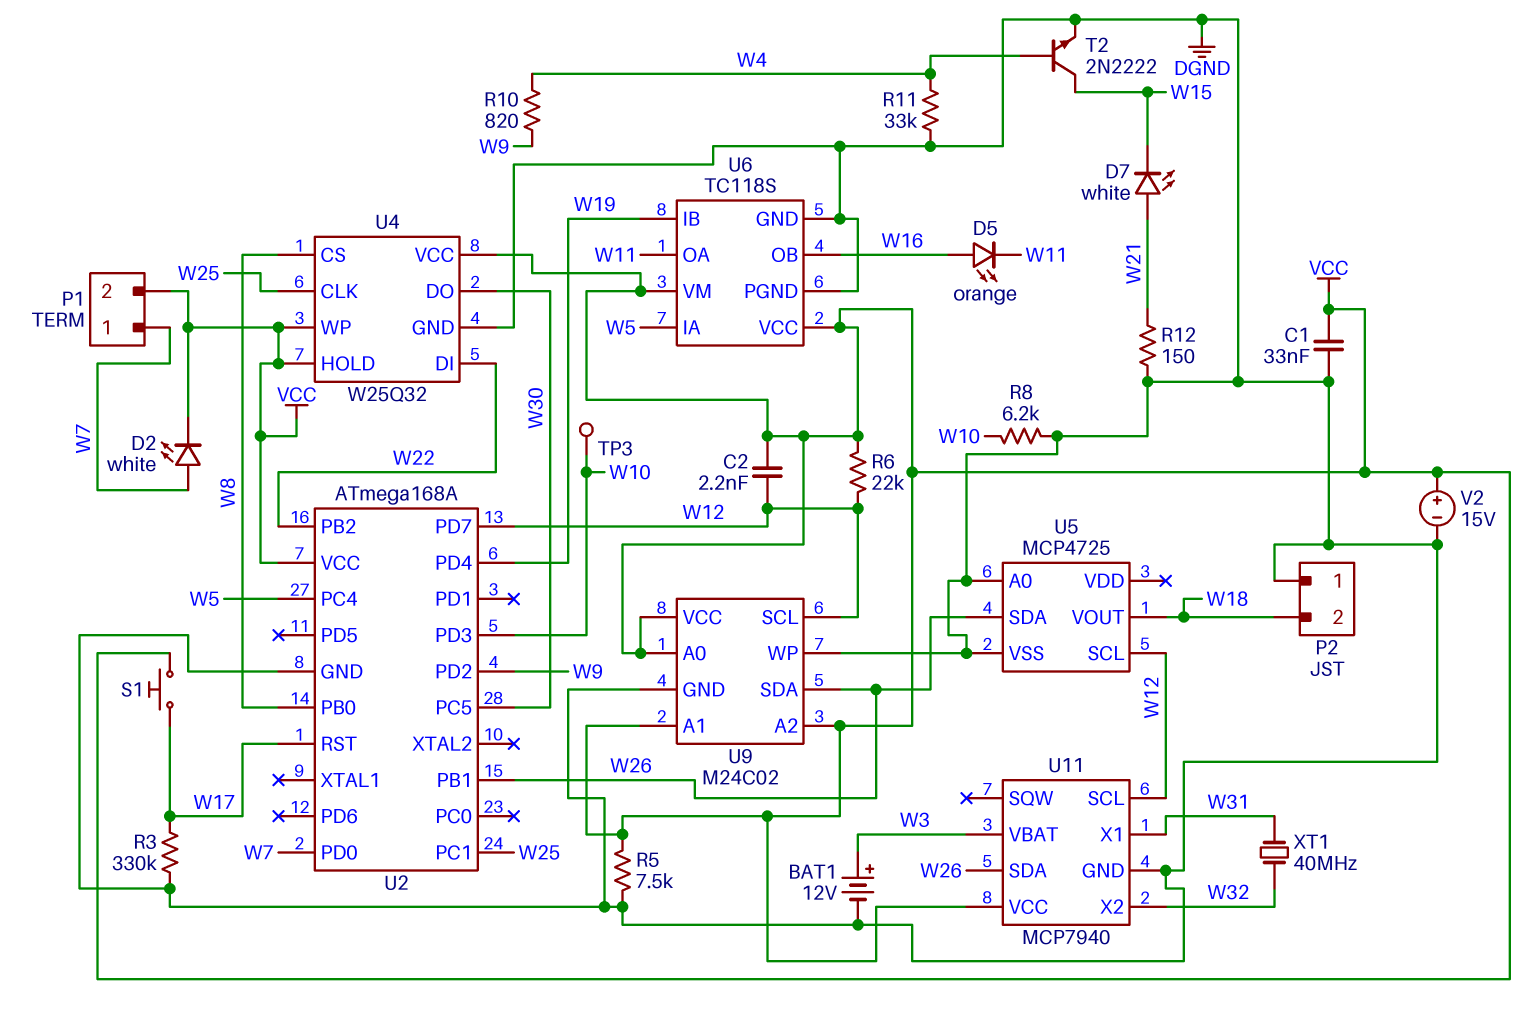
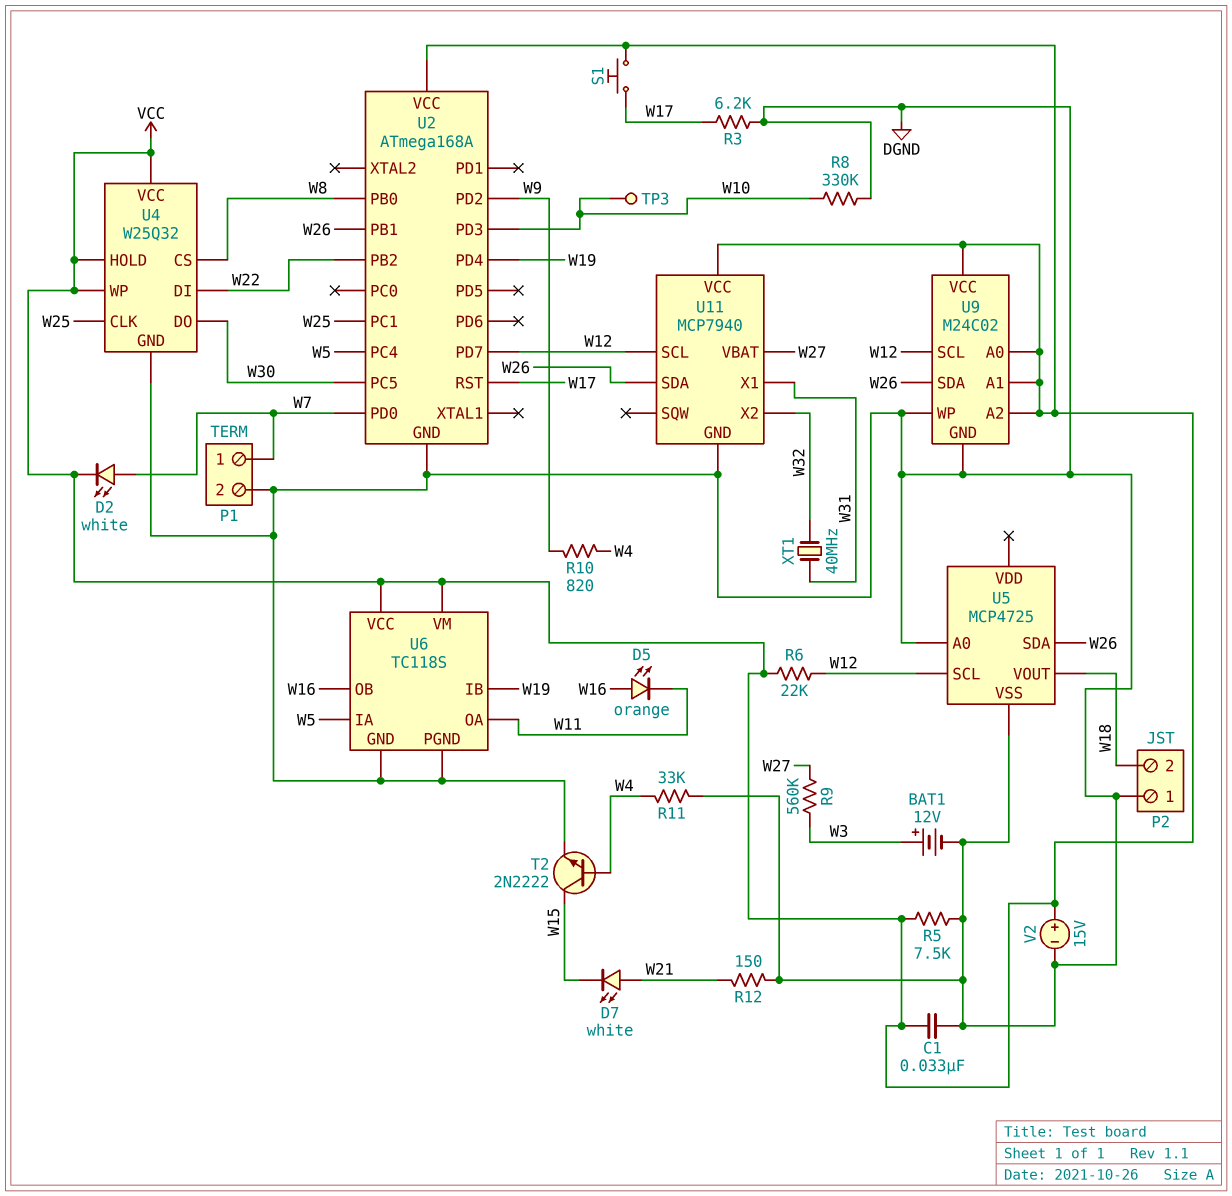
C2: 2.2nF (VCC, W12) -> none
P1 pin 2: VCC -> DGND
R3: 330k (DGND, W17) -> 6.2k (DGND, W17)
R8: 6.2k (DGND, W10) -> 330k (DGND, W10)
R9: none -> 560k (W3, W27)
U11 pin VBAT: W3 -> W27

